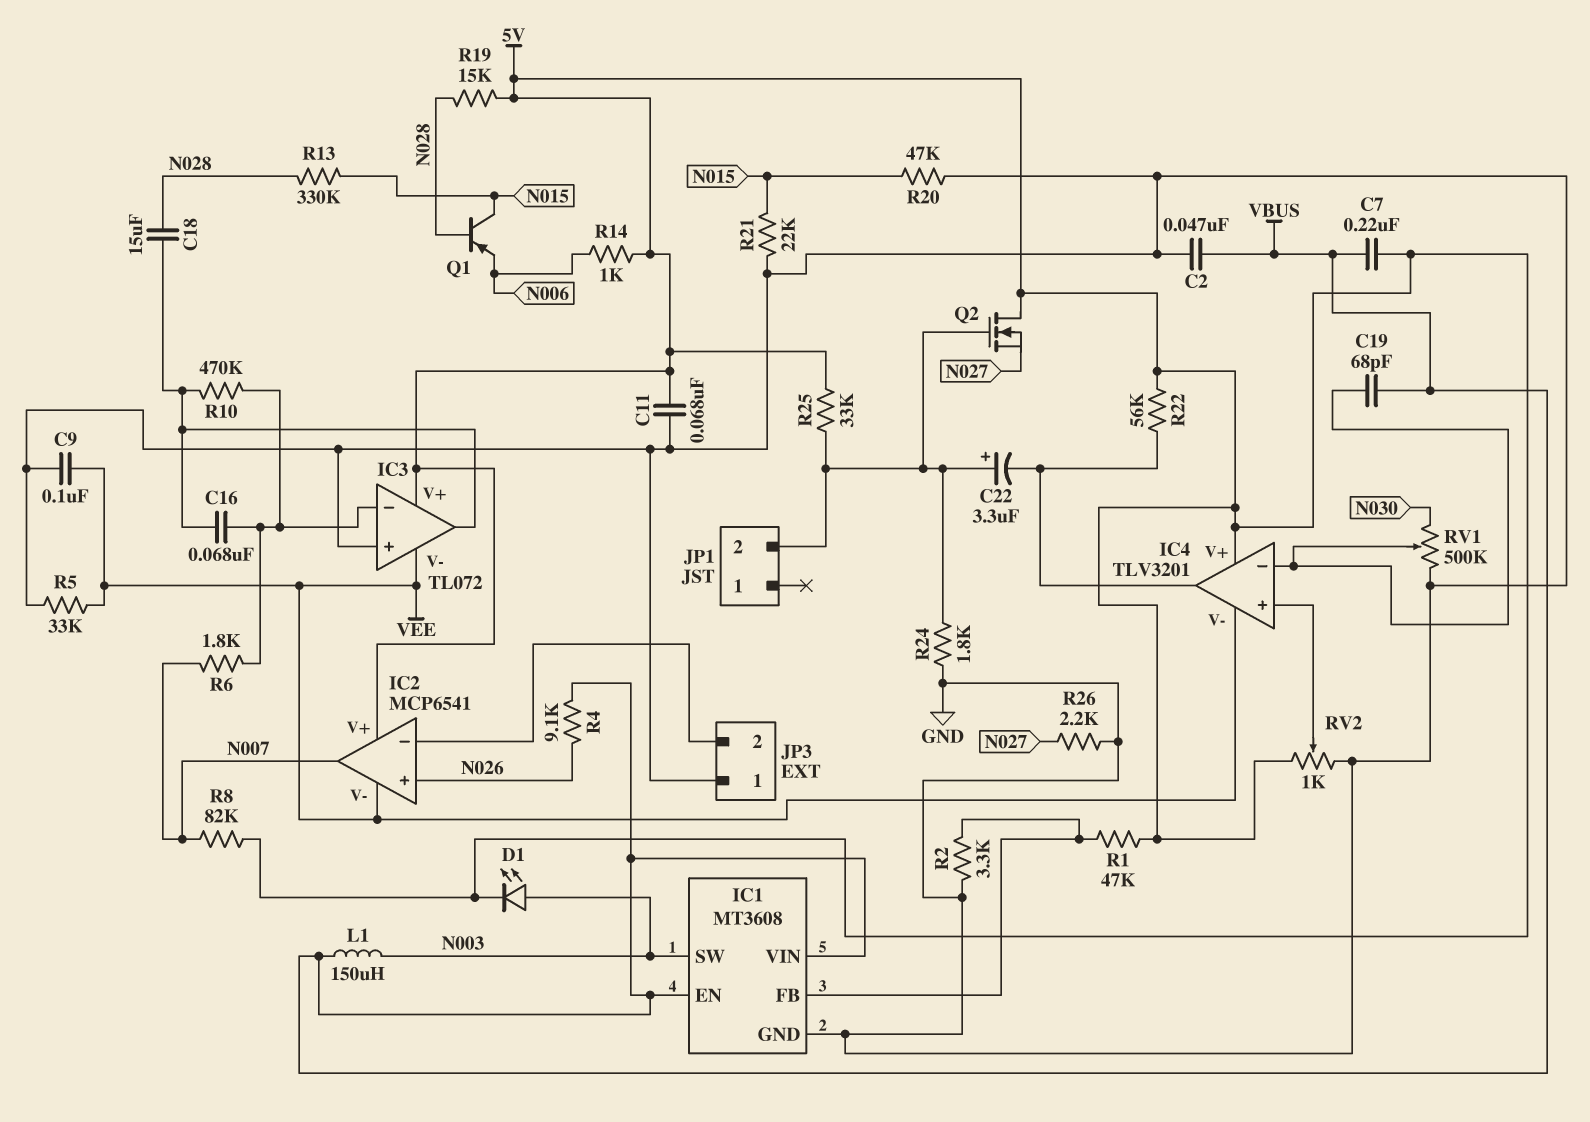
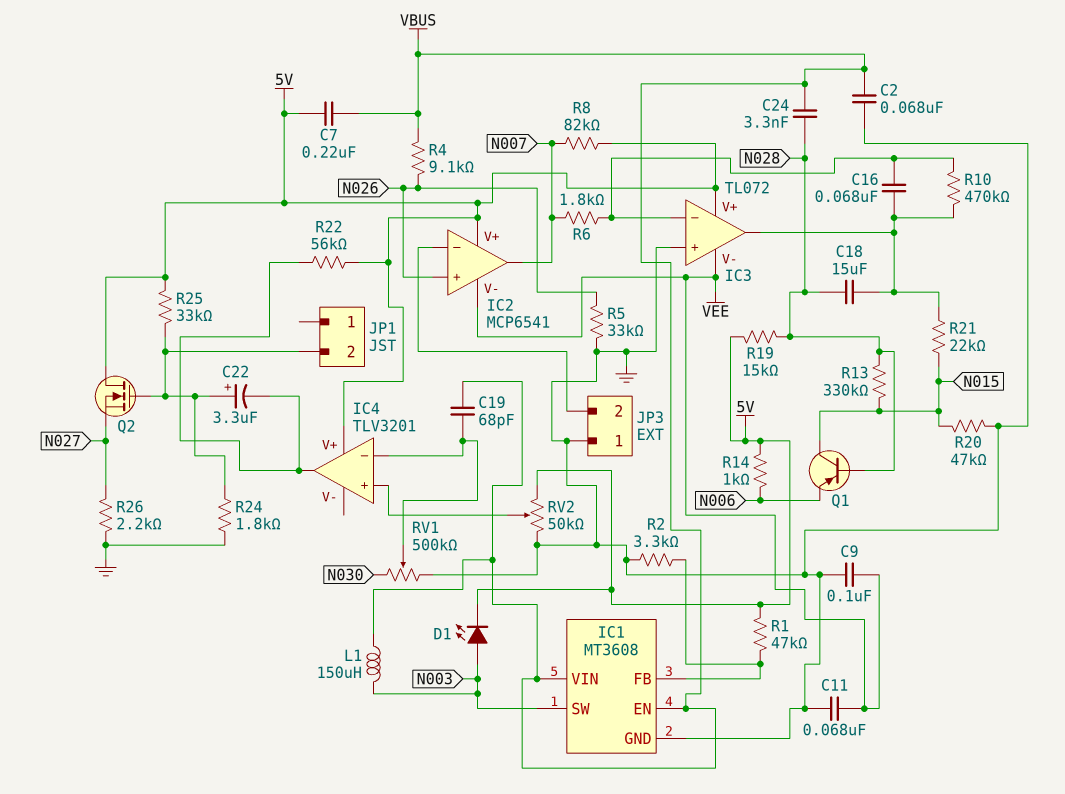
C2: 47nF (GND, VBUS) -> 68nF (GND, VBUS)
C11: 68nF (5V, GND) -> 68nF (GND, VEE)
C24: none -> 3.3nF (N028, VBUS)
IC4 pin V-: VEE -> none
R5: 33k (GND, VEE) -> 33k (GND, N026)
R21: 22k (GND, N015) -> 22k (IC3/out, N015)
RV2: 1k (5V, GND, wiper IC4/in+) -> 50k (5V, GND, wiper IC4/in+)

